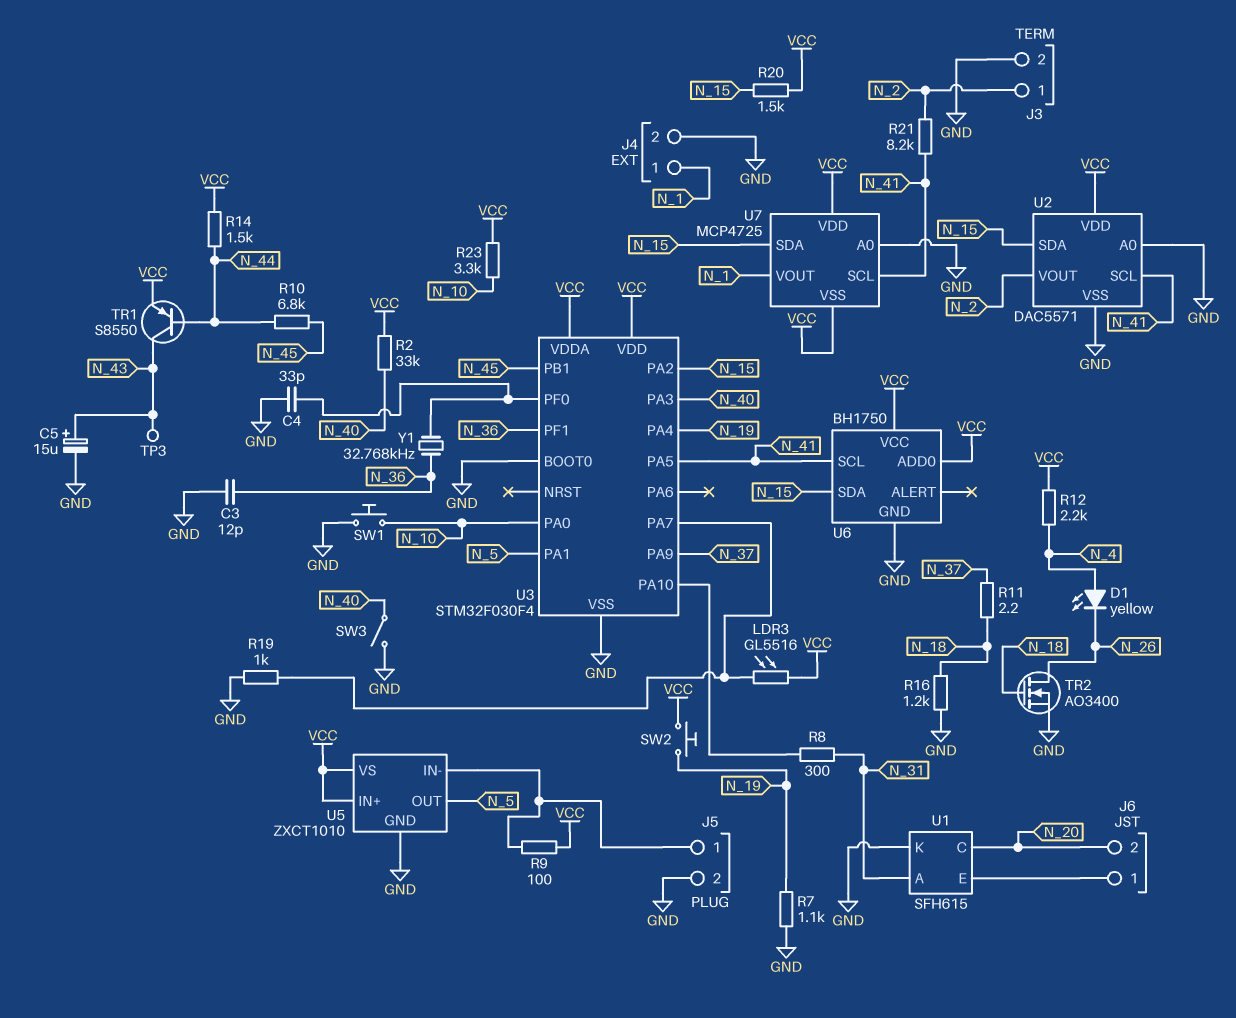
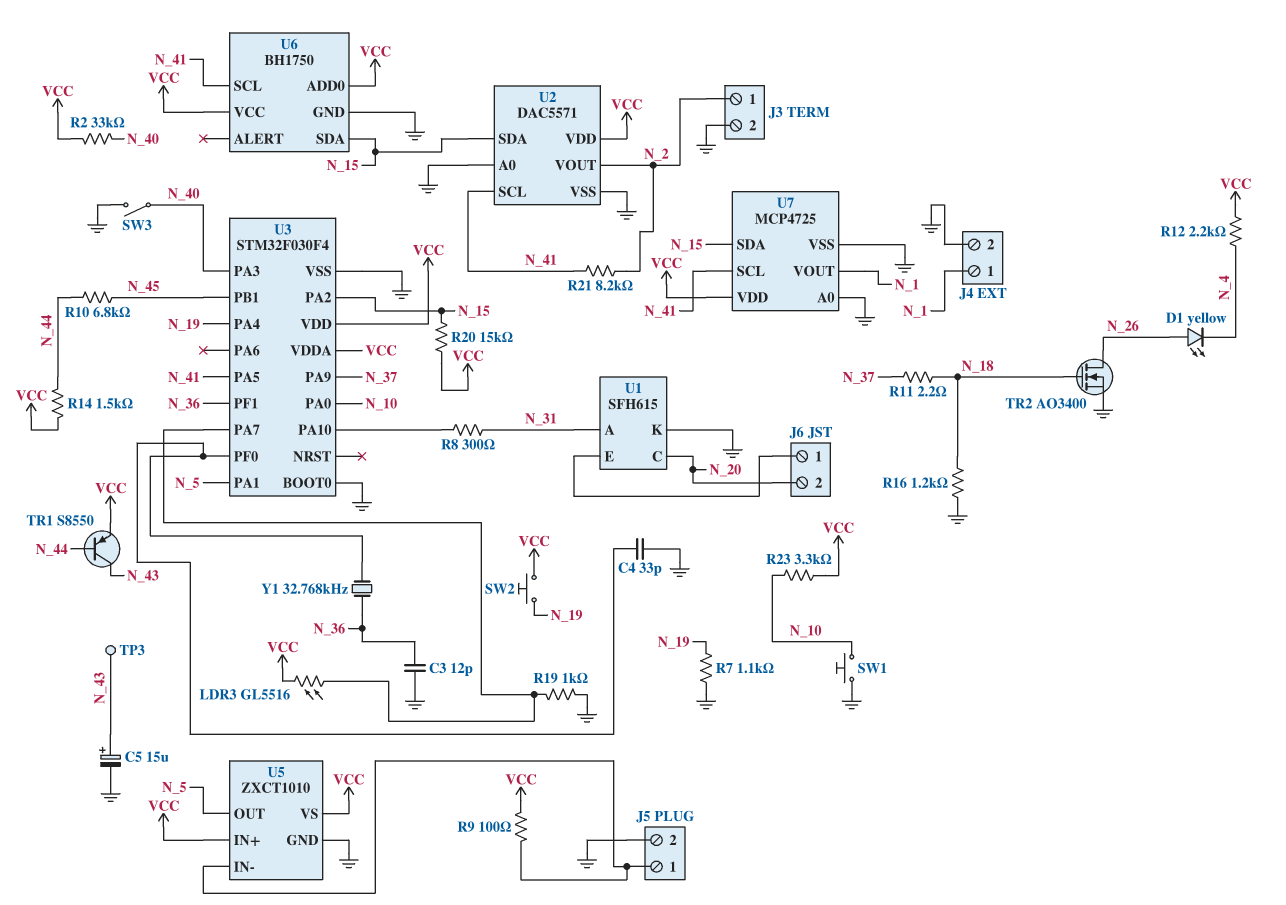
D1: LED yellow (A N_4, K N_26) -> LED yellow (A N_26, K N_4)
R20: 1.5k (N_15, VCC) -> 15k (N_15, VCC)
U7 pin VSS: VCC -> GND

